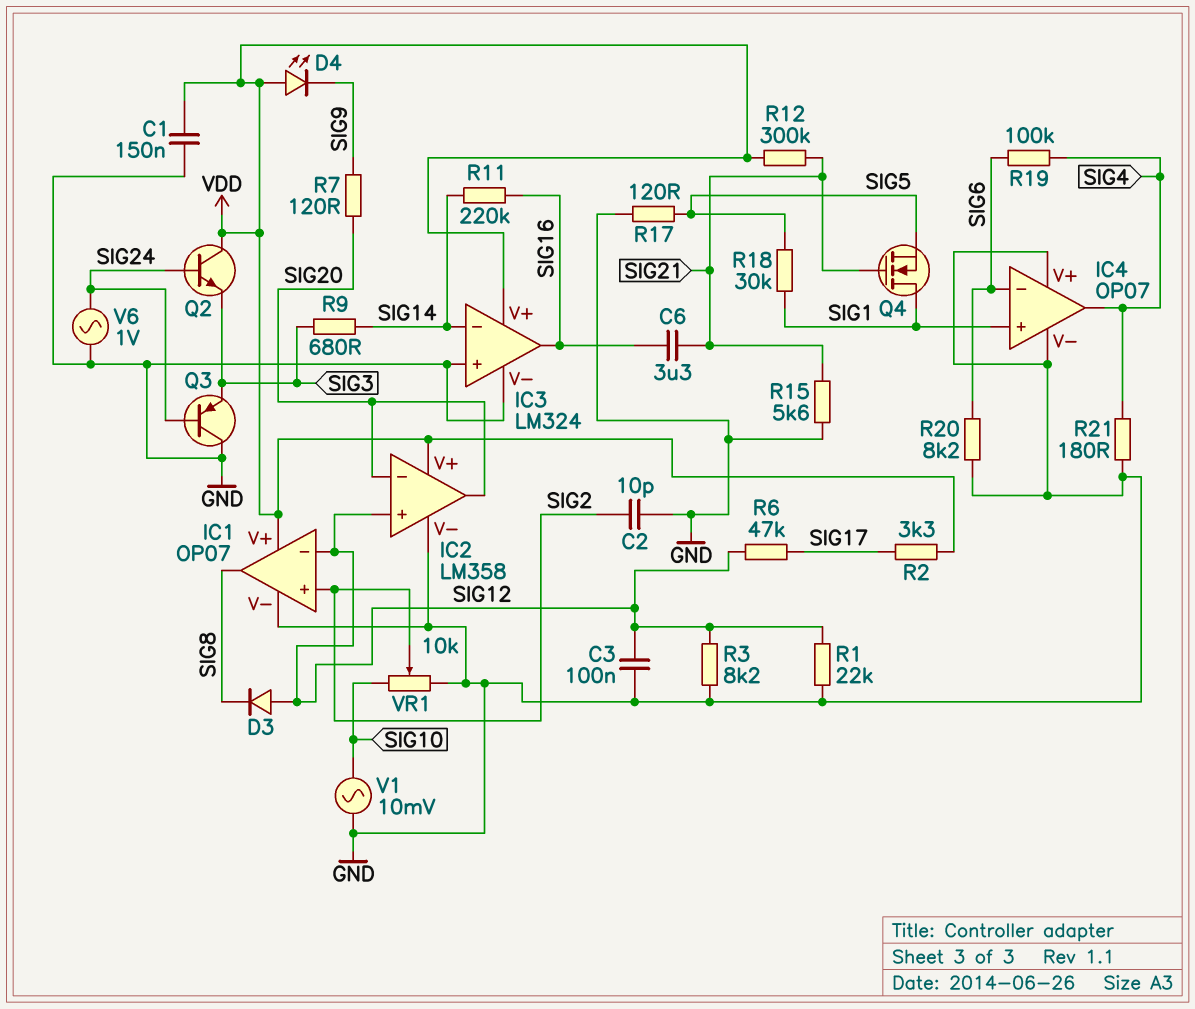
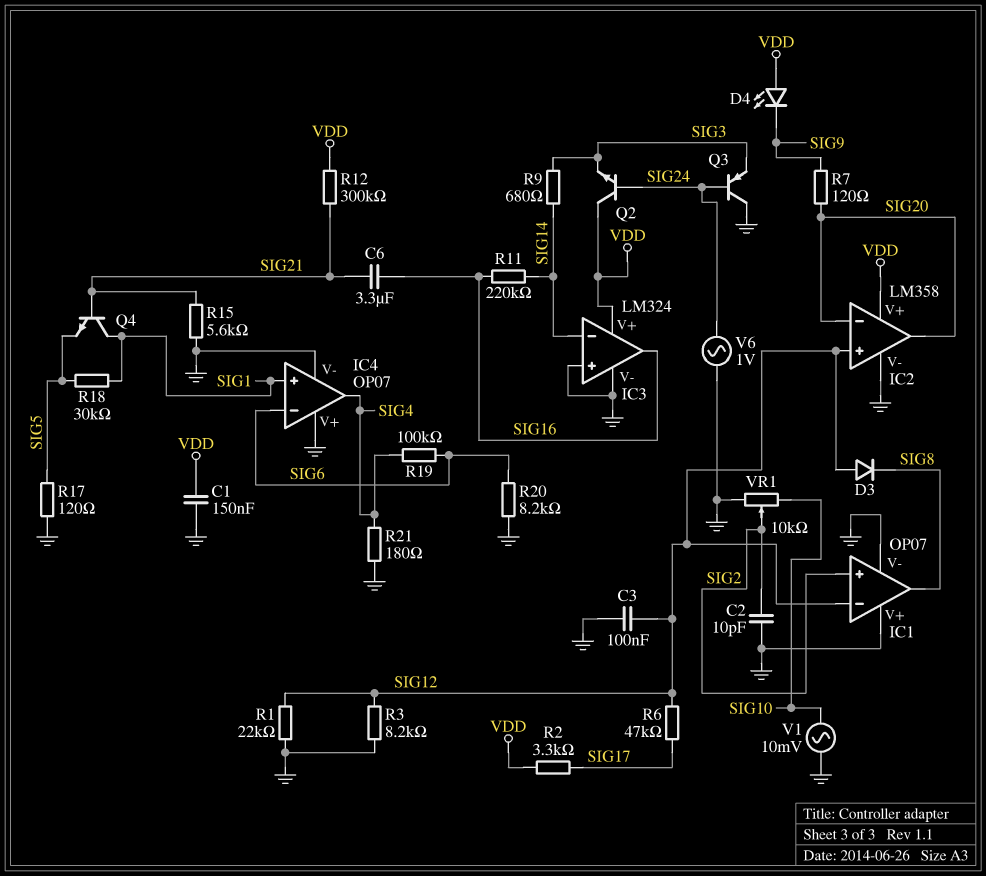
IC1 pin V+: VDD -> GND
Q4: NMOS (G SIG21, D SIG1, S SIG5) -> NPN (B SIG21, C SIG1, E SIG5)

